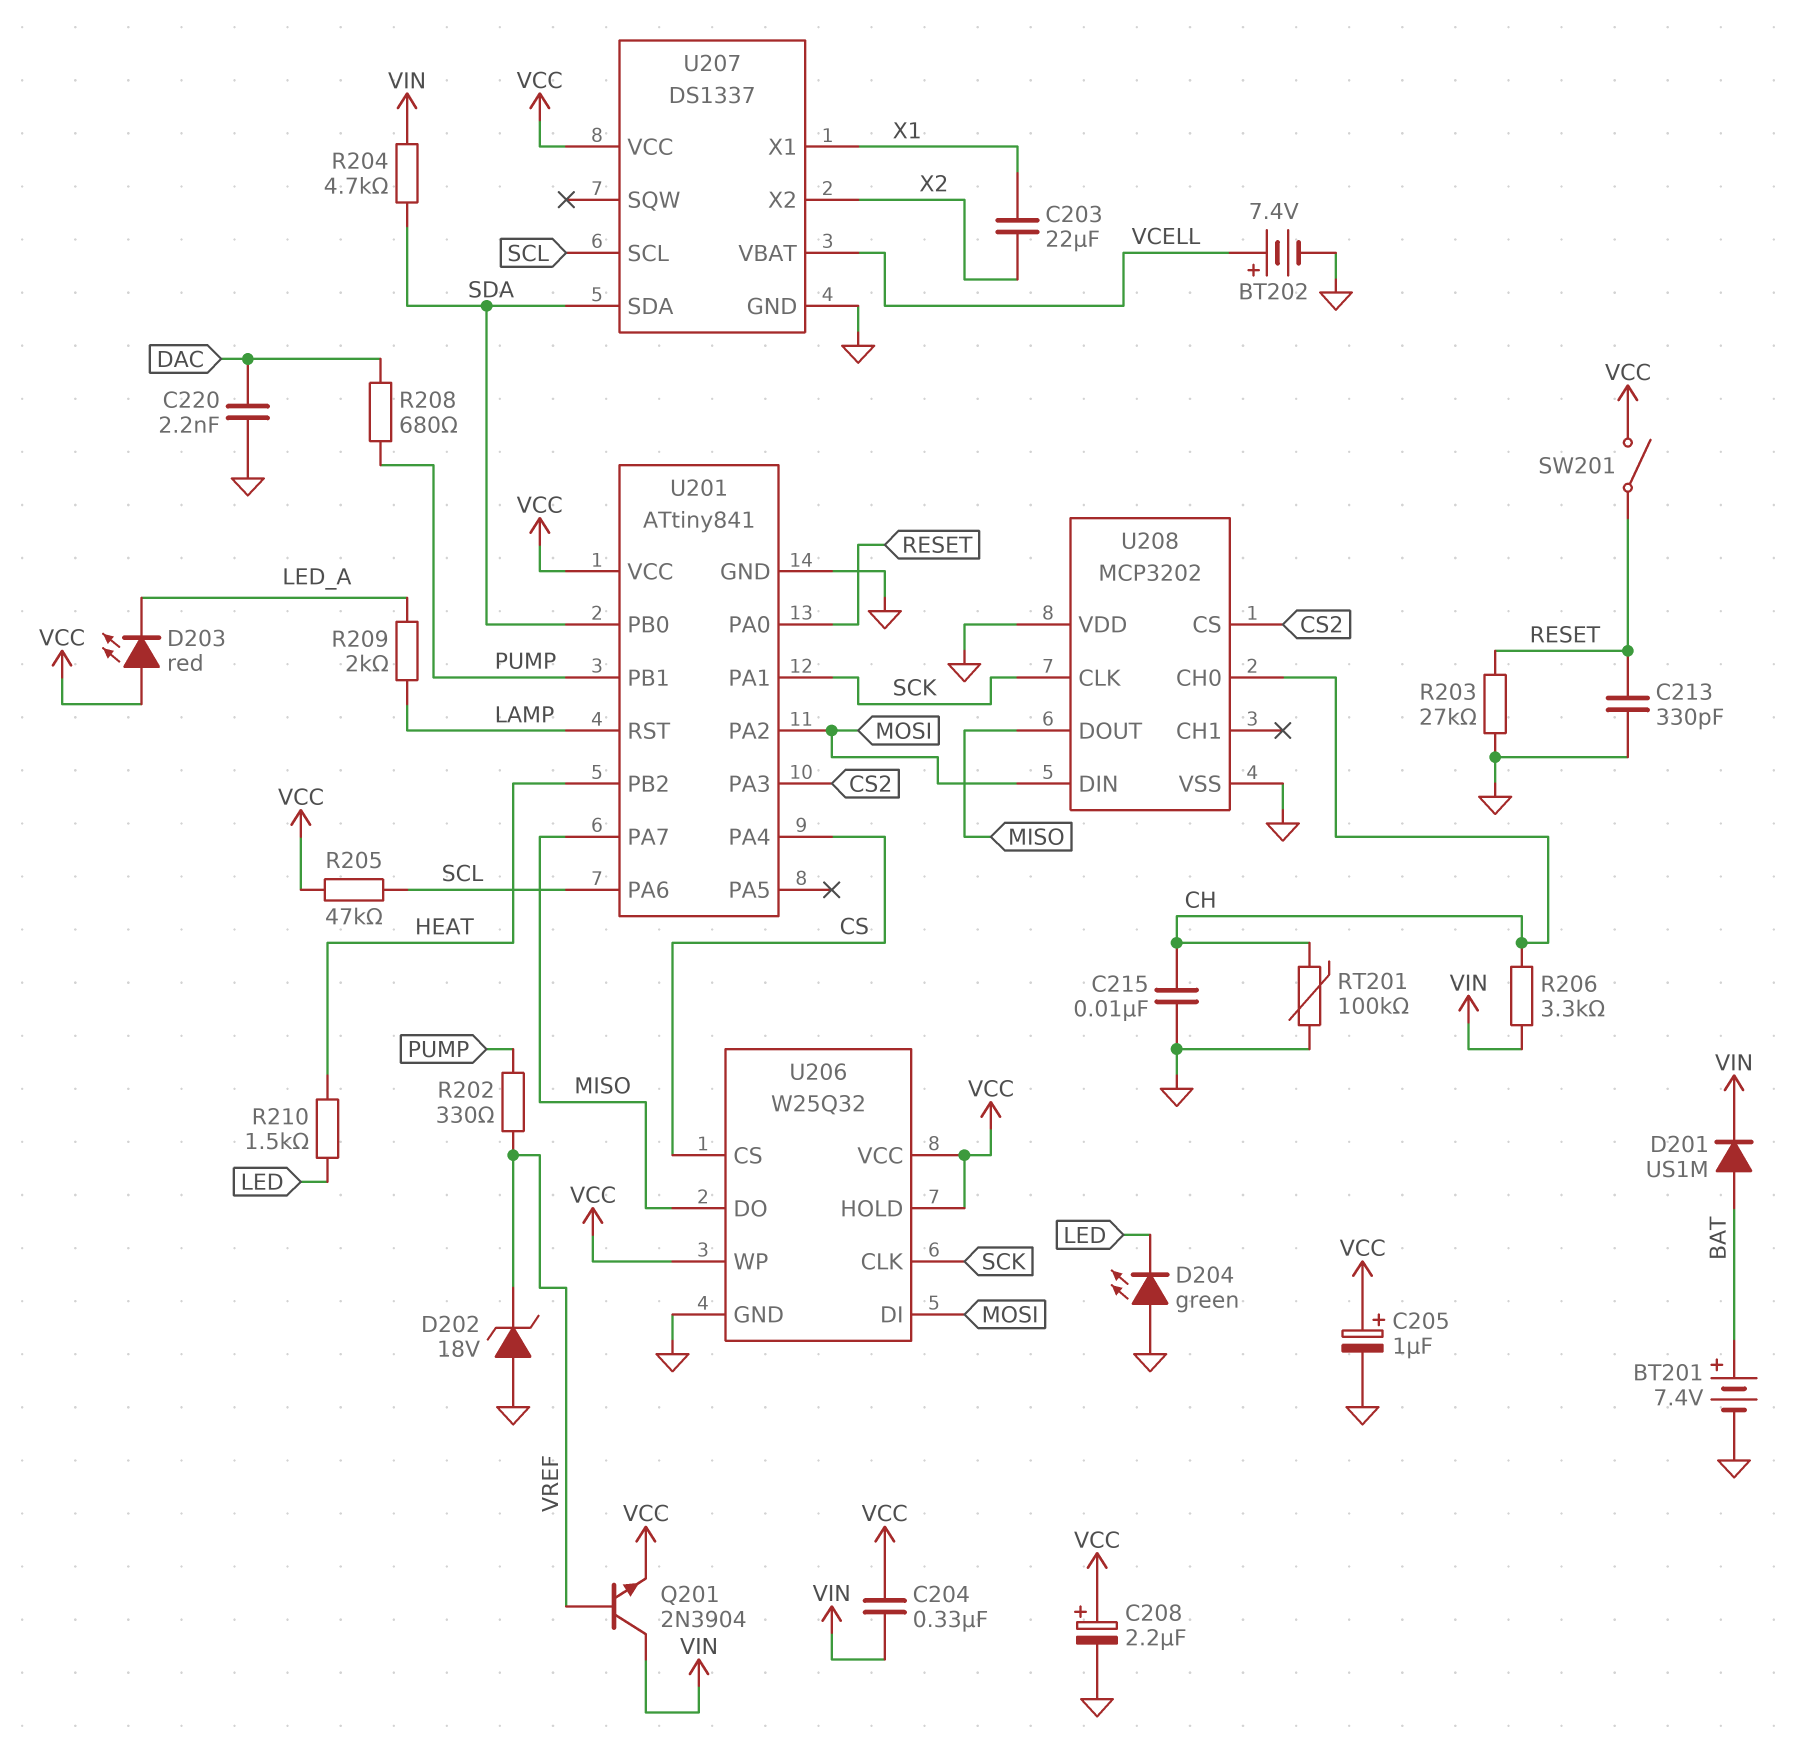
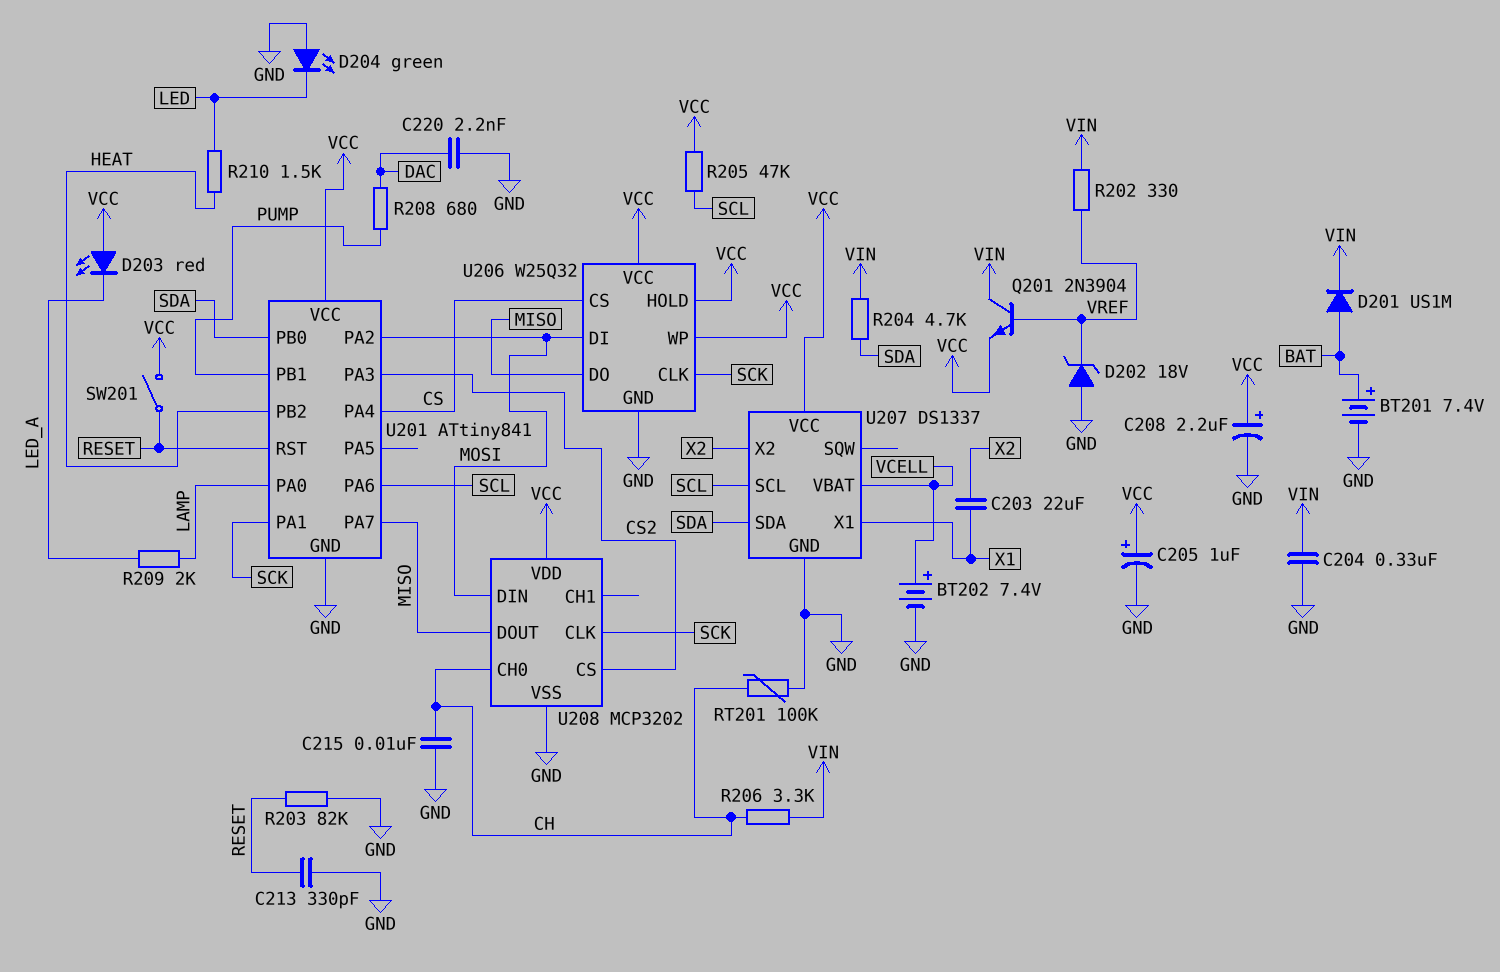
C204: 330nF (VCC, VIN) -> 330nF (GND, VIN)
R202: 330 (PUMP, VREF) -> 330 (VIN, VREF)
R203: 27k (GND, RESET) -> 82k (GND, RESET)
U201 pin PA0: RESET -> LAMP
U201 pin RST: LAMP -> RESET
U208 pin VDD: GND -> VCC

